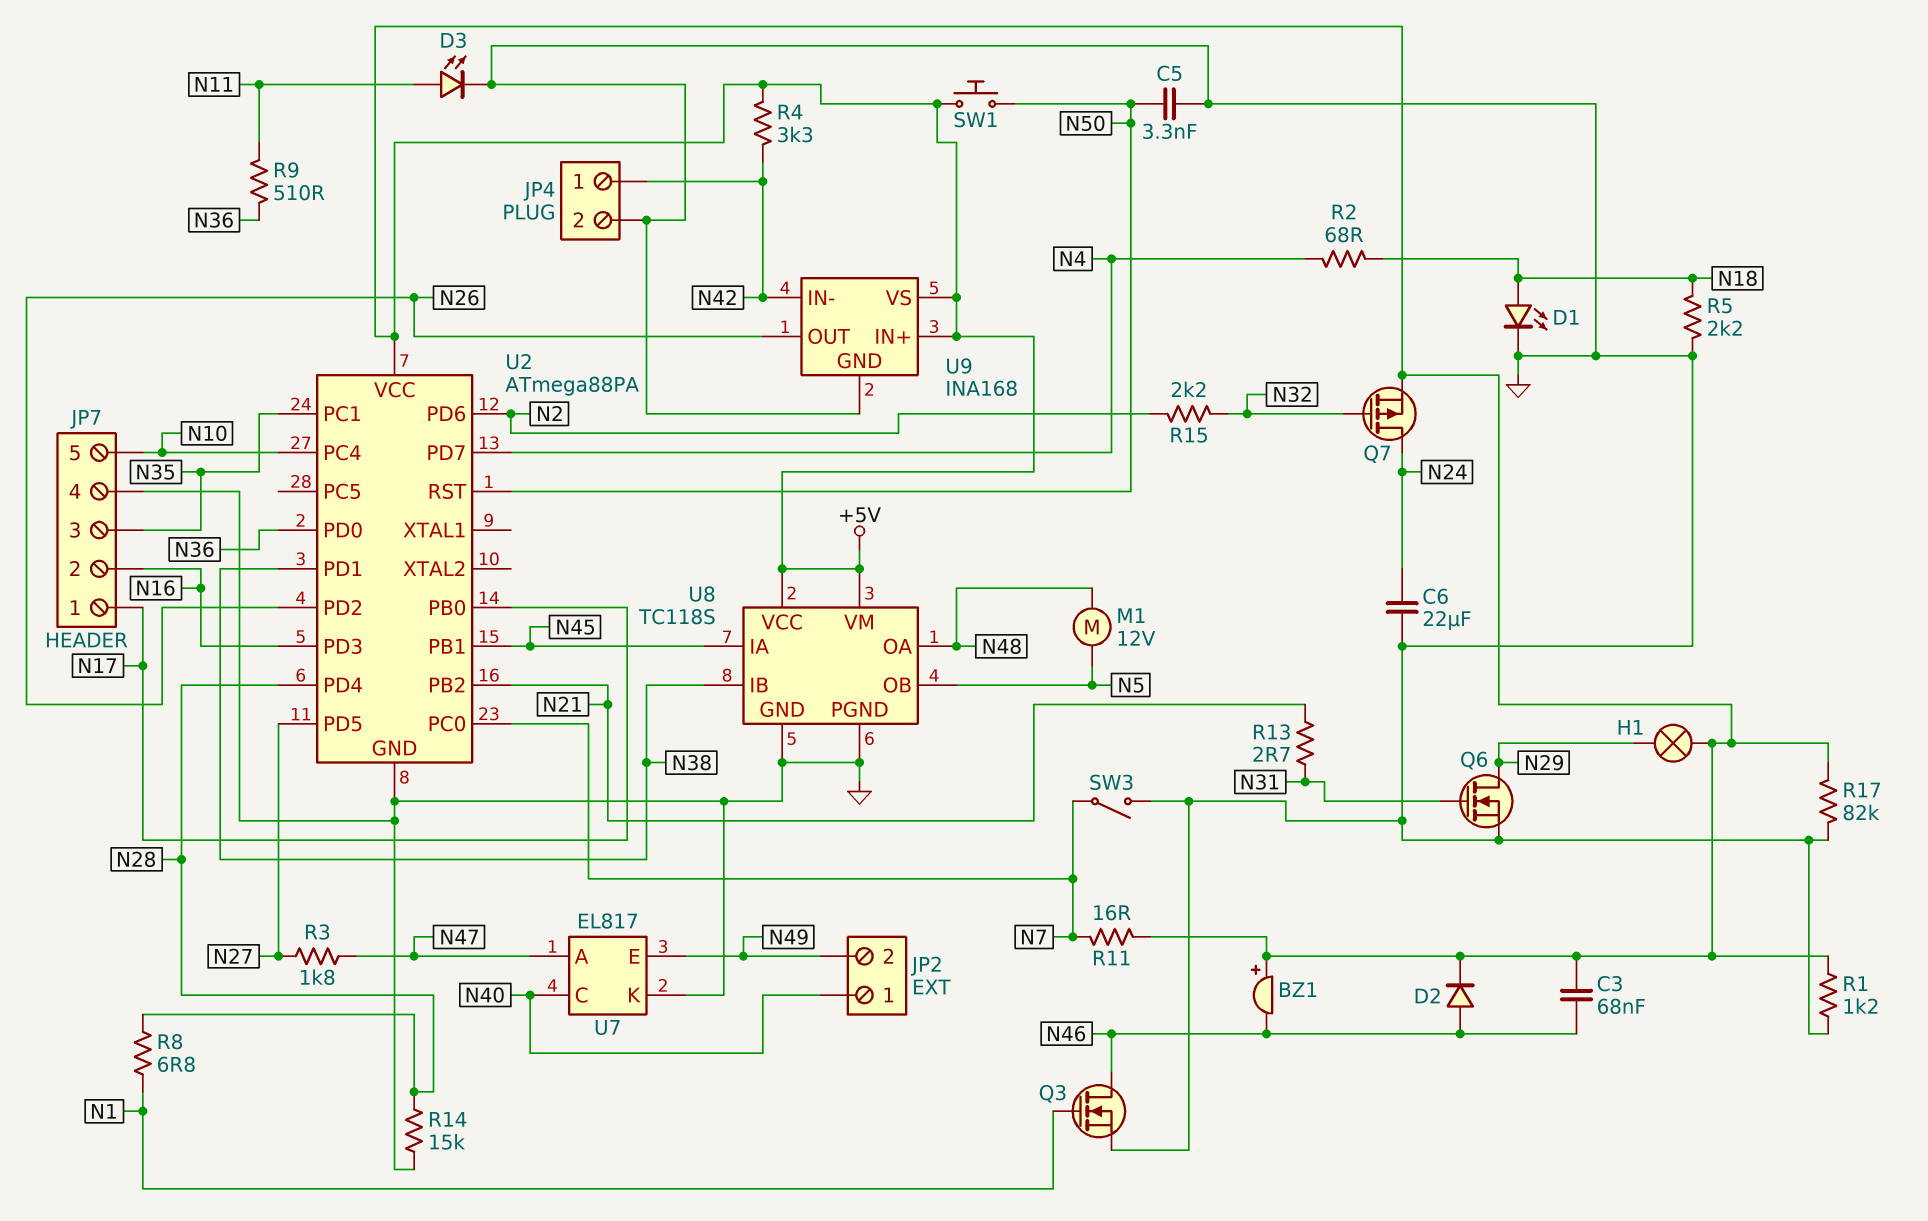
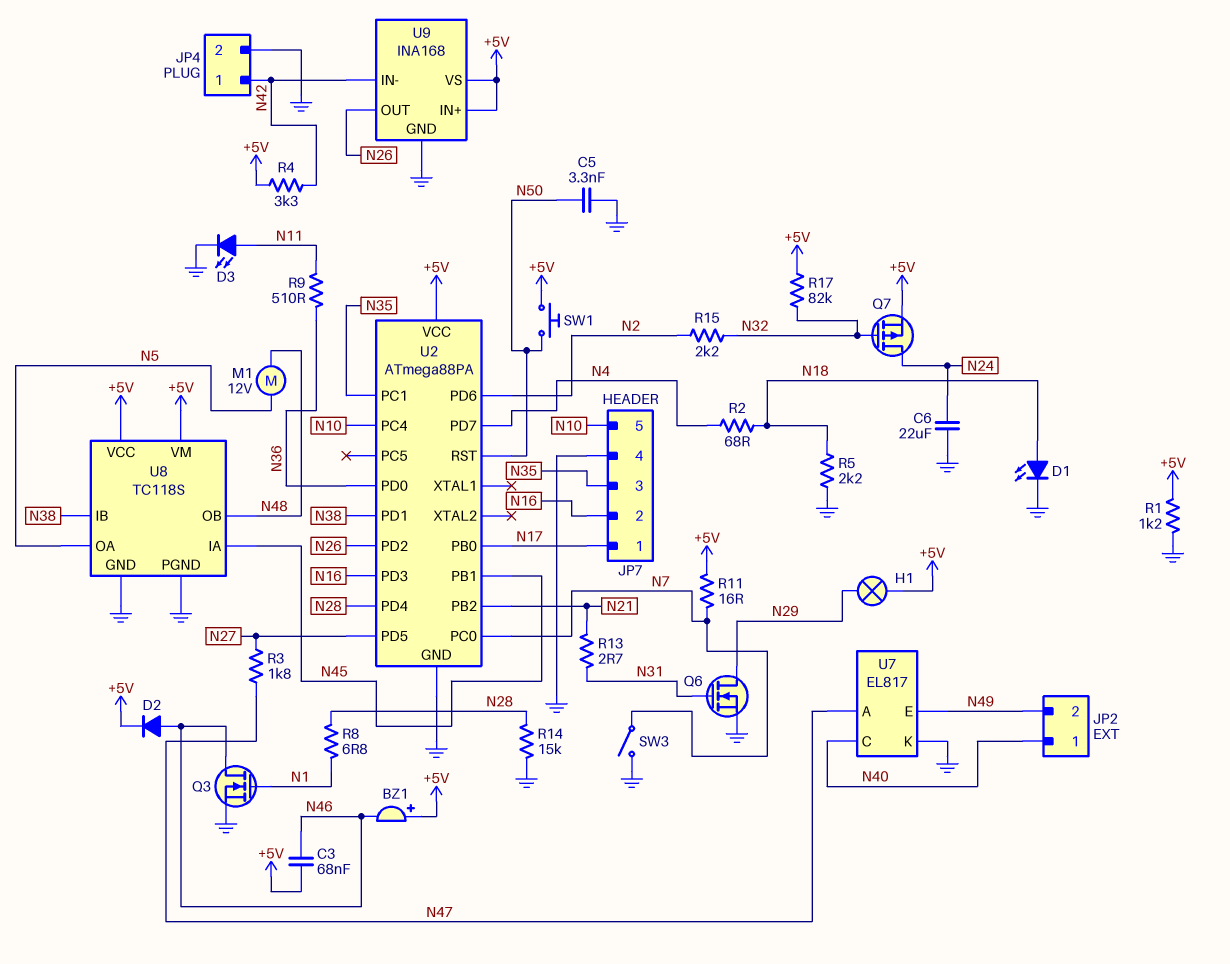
R17: 82k (+5V, GND) -> 82k (+5V, N32)
U8 pin OA: N48 -> N5
U8 pin OB: N5 -> N48

